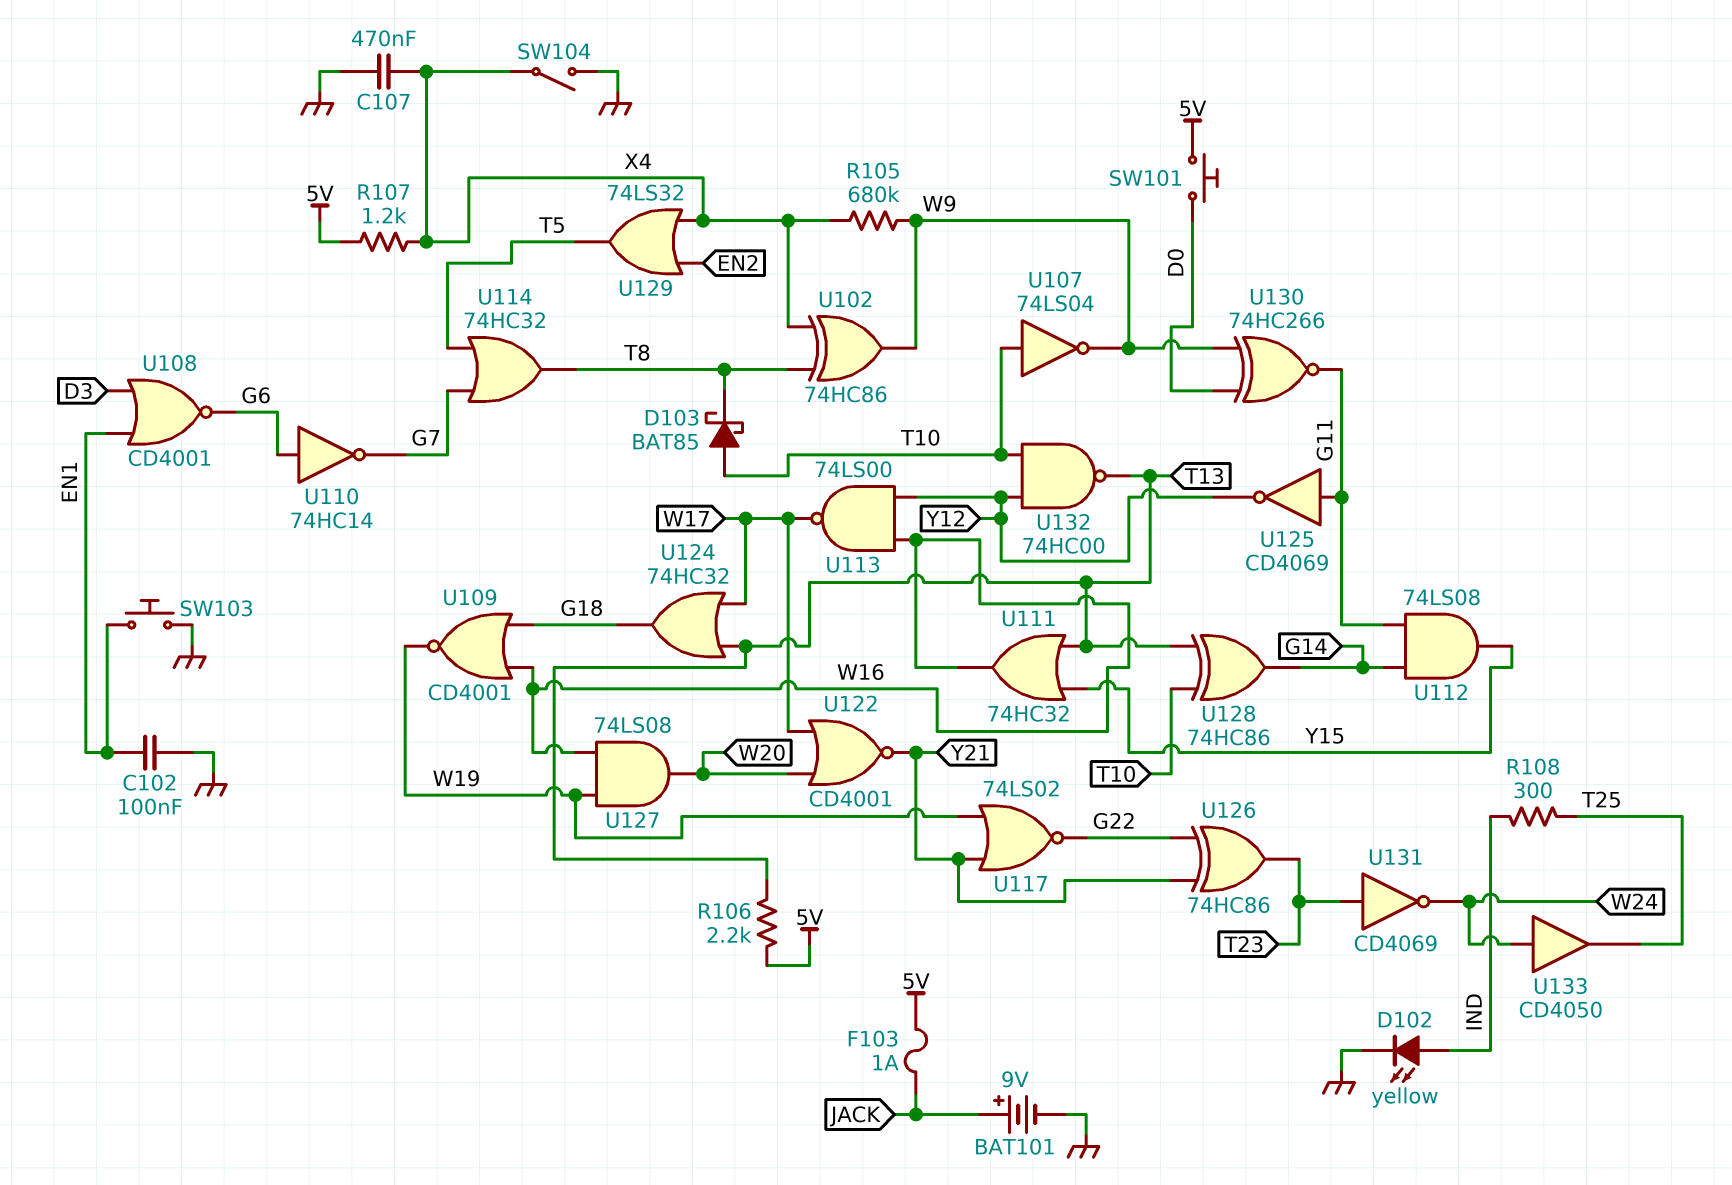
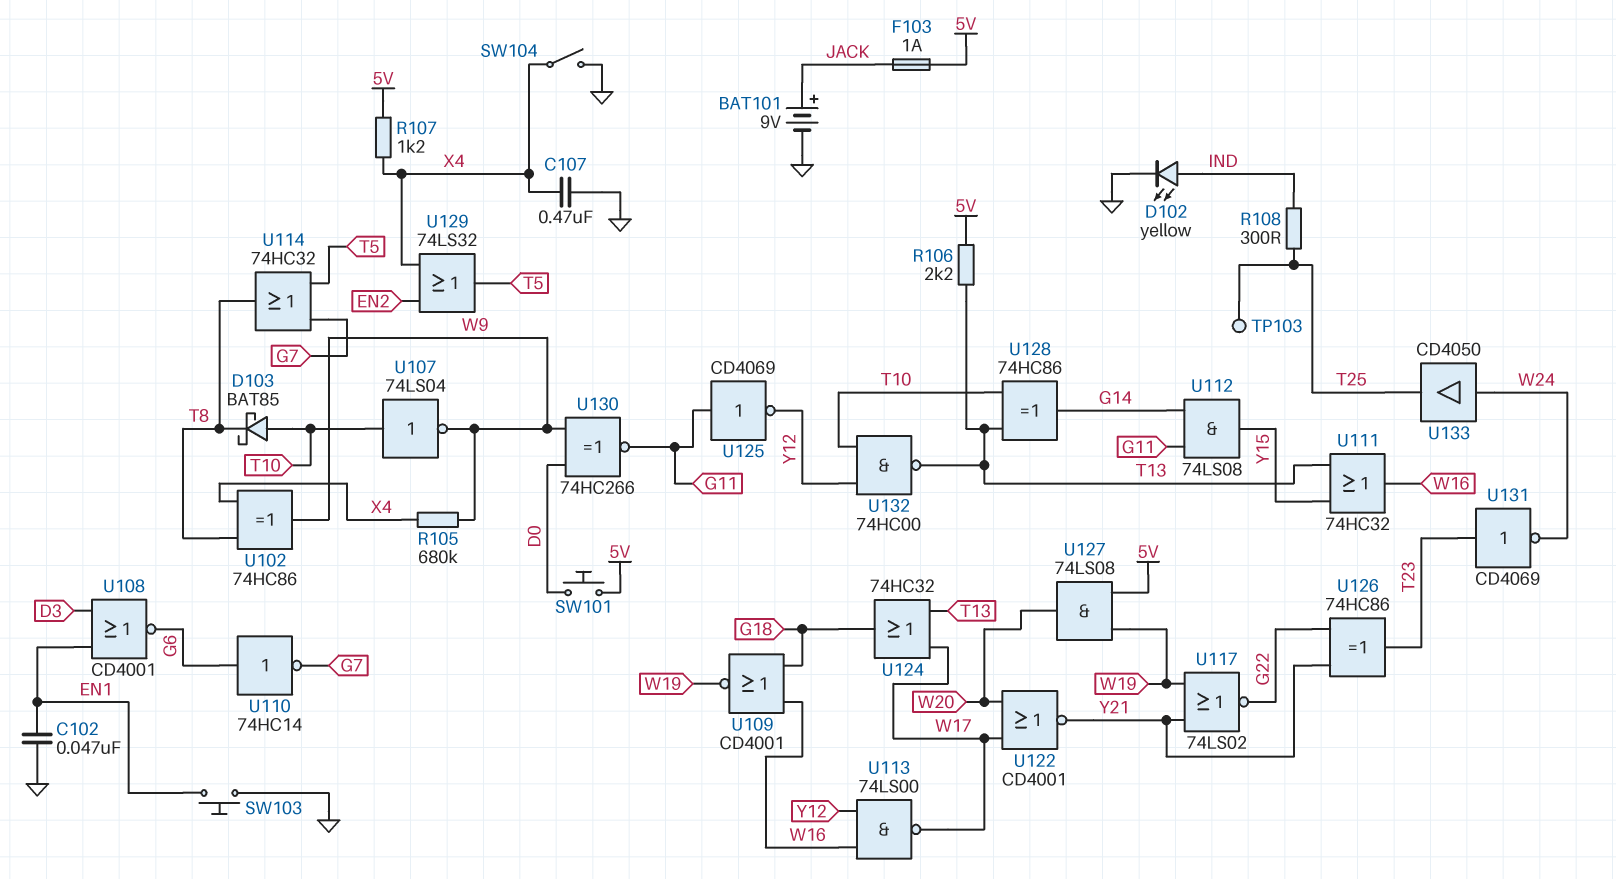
C102: 100nF (EN1, GND) -> 47nF (EN1, GND)
TP103: none -> test point (T25)
U127: AND 74LS08 (in W16, in W19, out W20) -> AND 74LS08 (in 5V, in W19, out W20)

